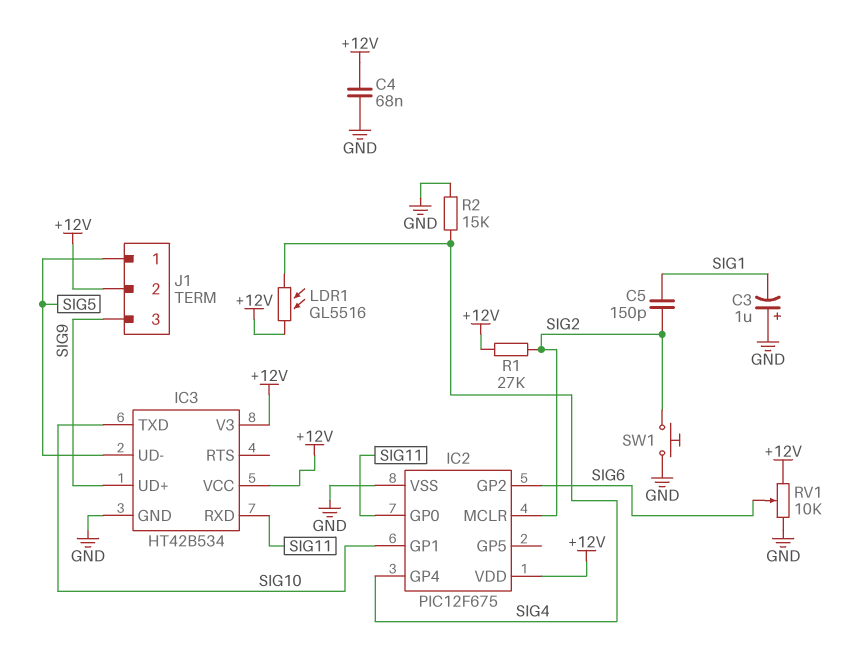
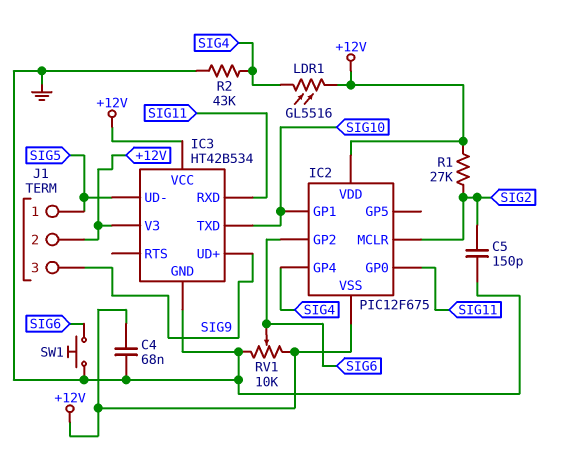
C3: 1uF (plus GND, minus SIG1) -> none
C5: 150pF (SIG1, SIG2) -> 150pF (GND, SIG2)
IC2 pin VSS: GND -> +12V
R2: 15k (GND, SIG4) -> 43k (GND, SIG4)
SW1: button (GND, SIG2) -> button (GND, SIG6)

